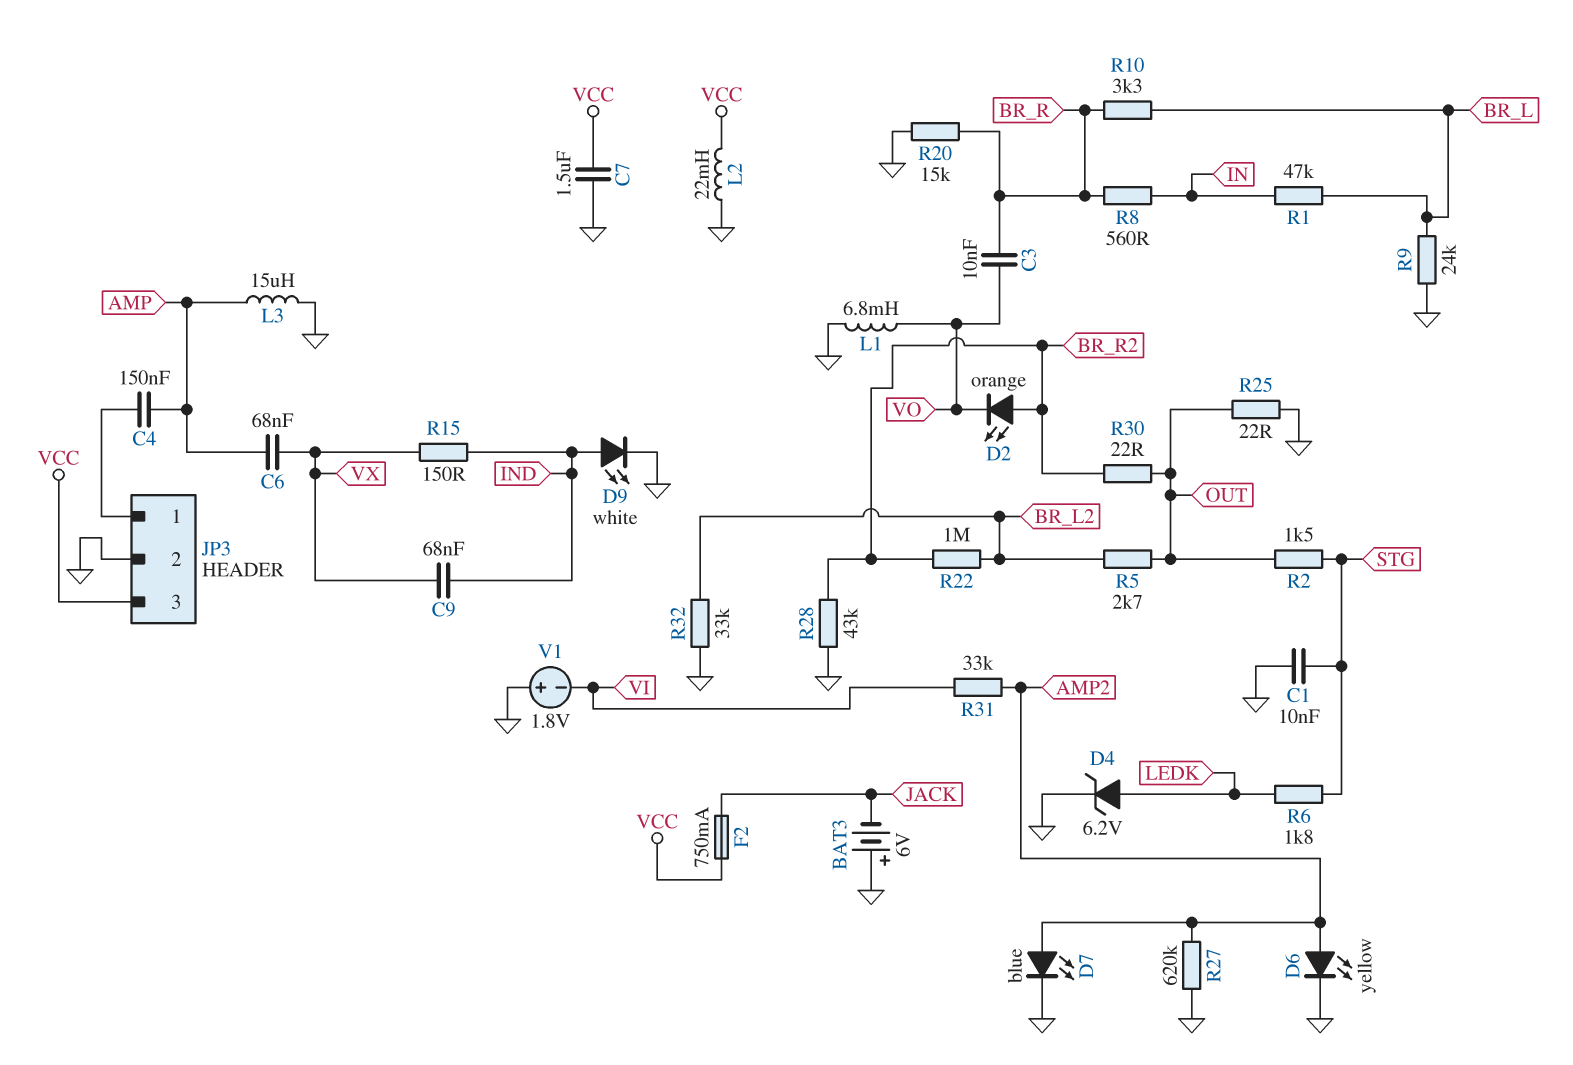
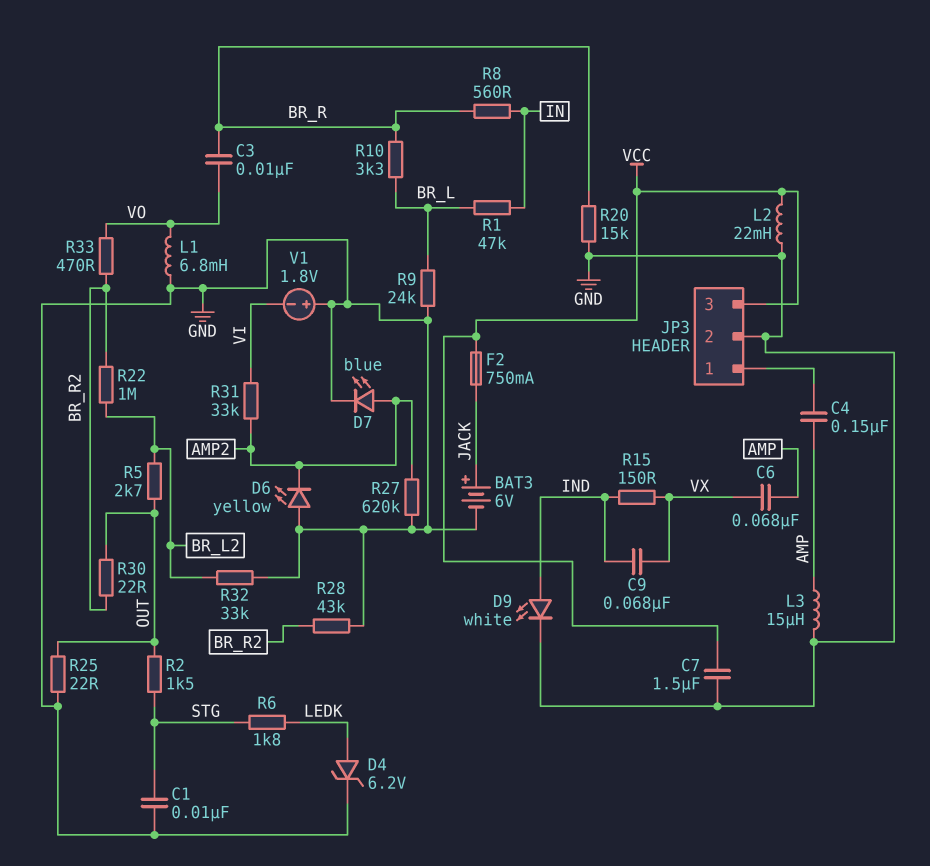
BAT3: 6V (plus GND, minus JACK) -> 6V (plus JACK, minus GND)
D2: LED orange (A BR_R2, K VO) -> none
D6: LED yellow (A AMP2, K GND) -> LED yellow (A GND, K AMP2)
R33: none -> 470 (BR_R2, VO)

